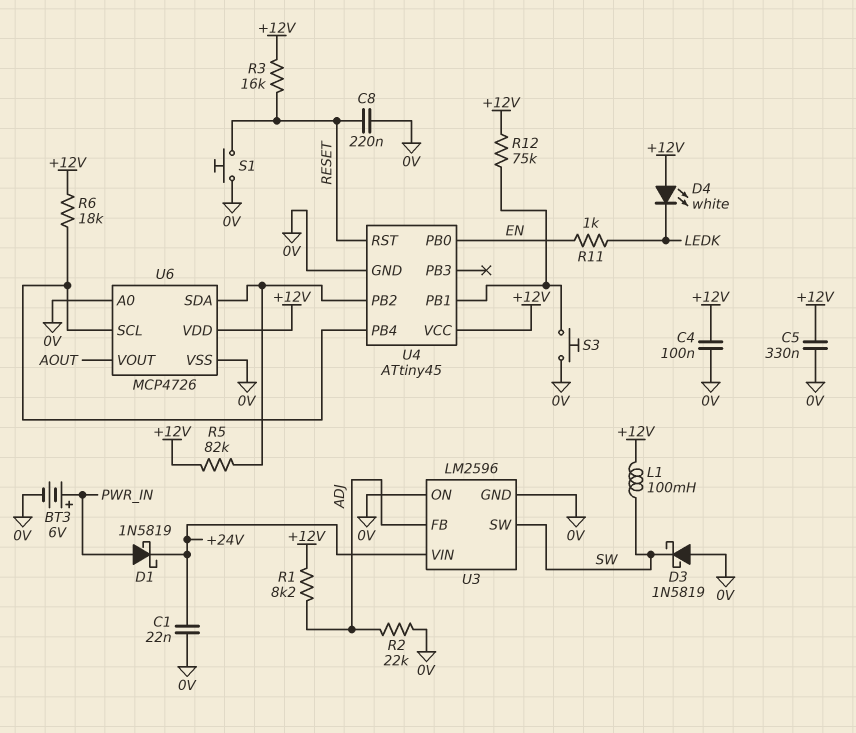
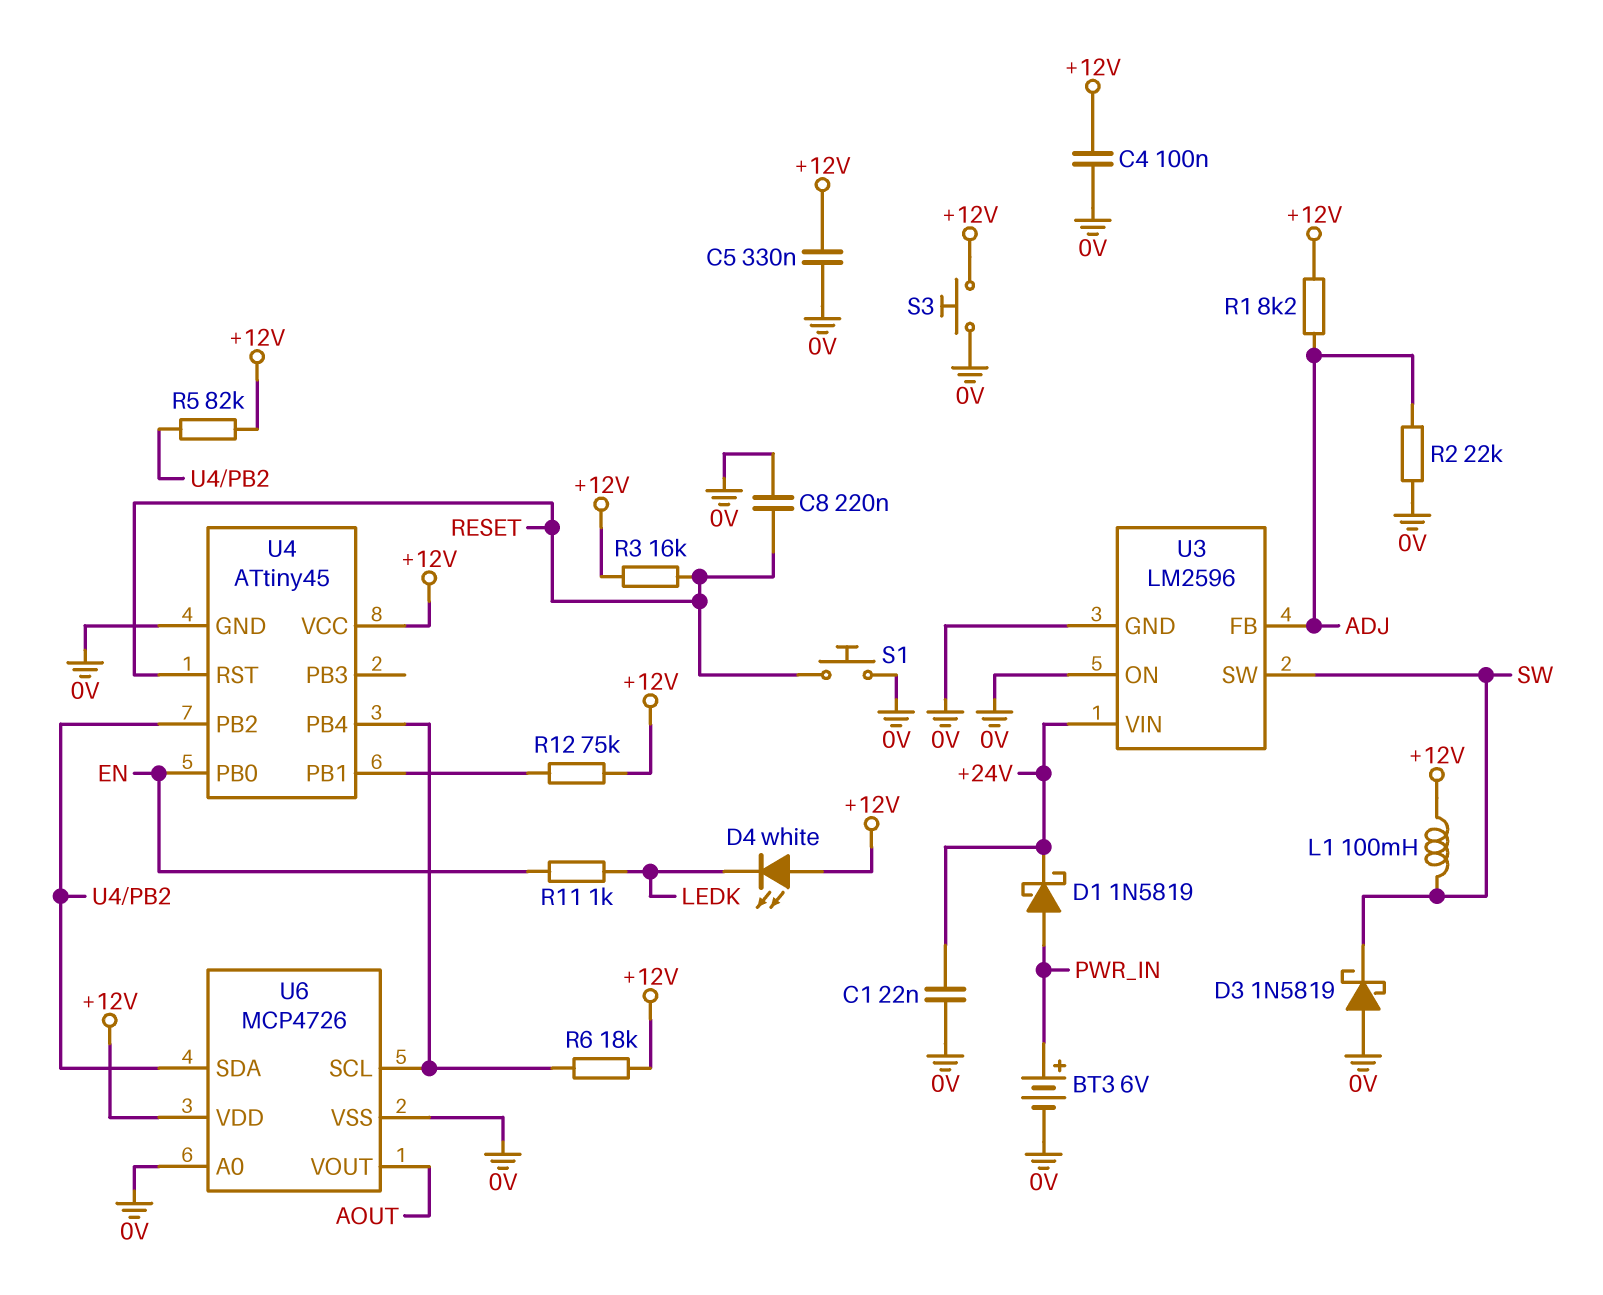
S3: button (0V, U4/PB1) -> button (+12V, 0V)

